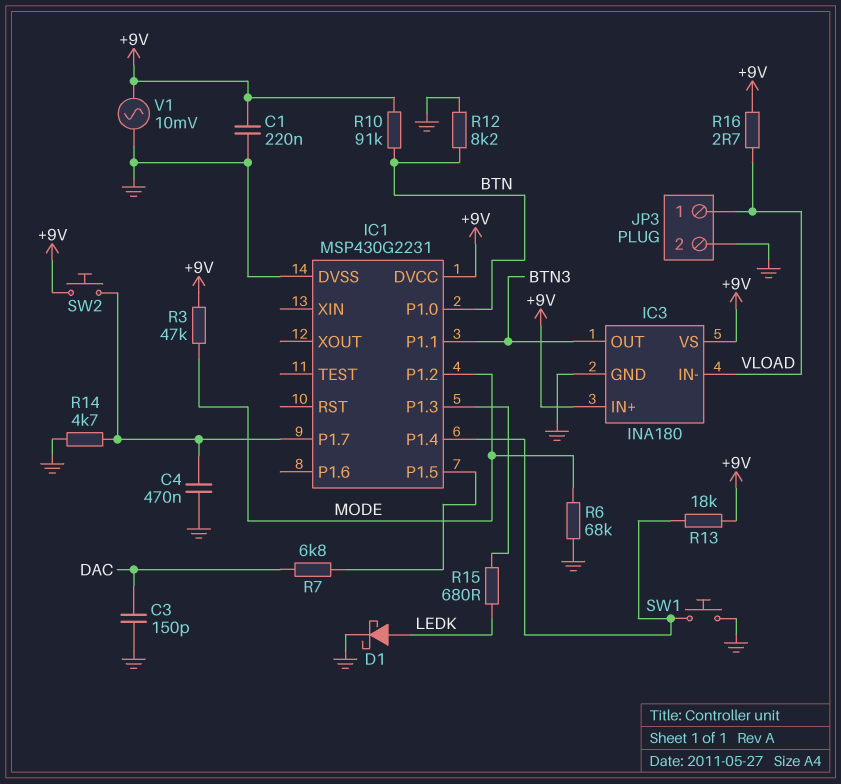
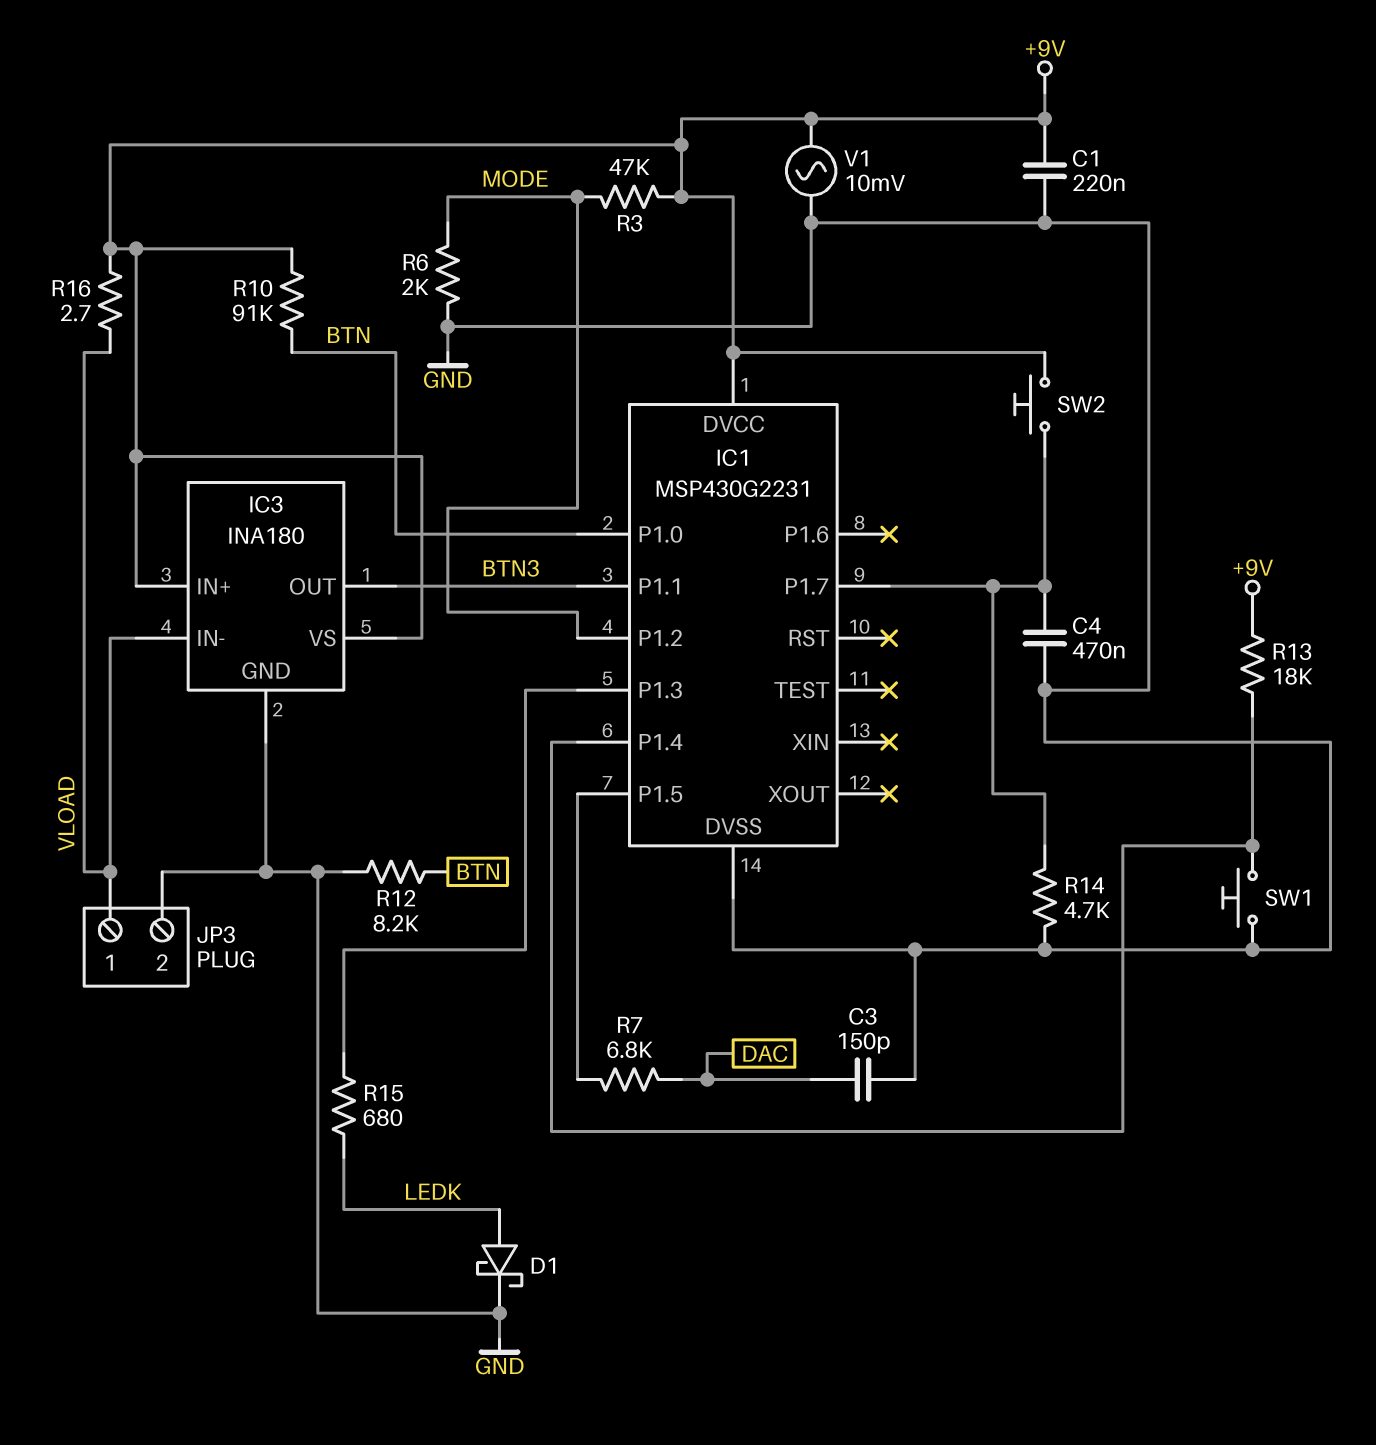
R6: 68k (GND, MODE) -> 2k (GND, MODE)

